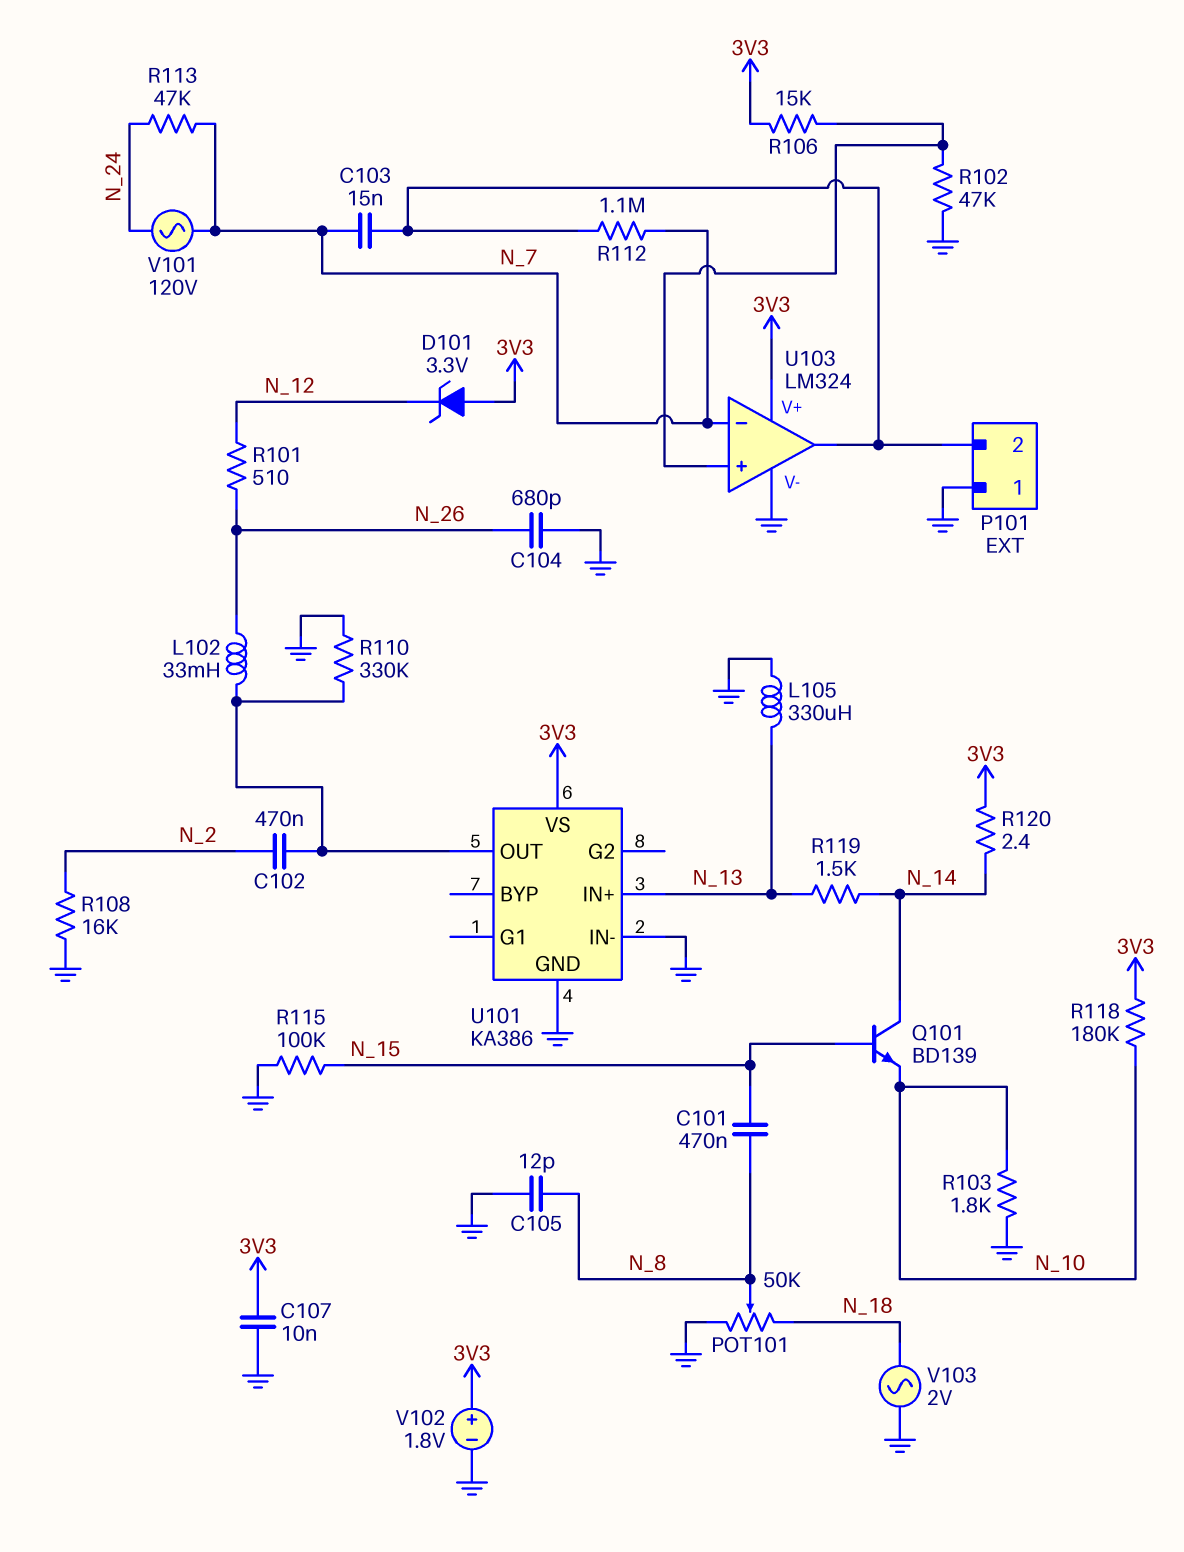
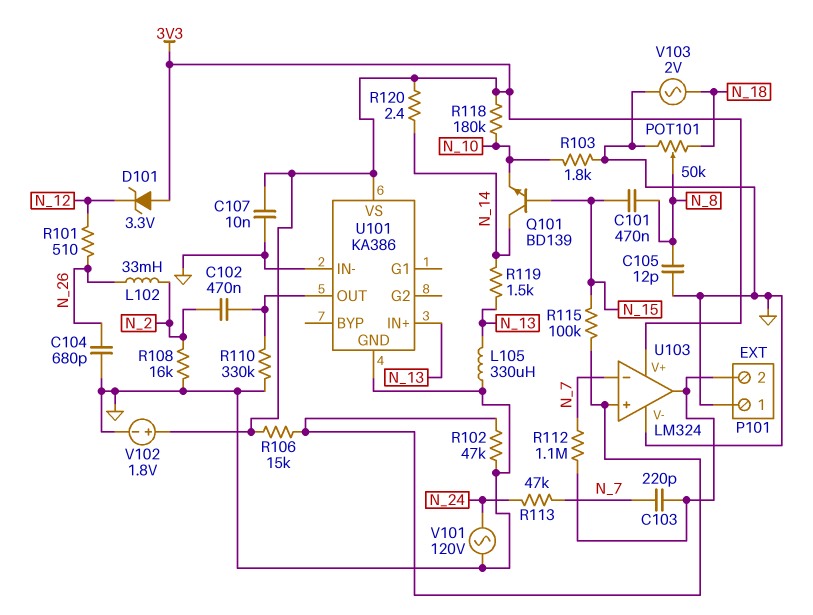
C103: 15nF (N_7, P101/2) -> 220pF (N_7, P101/2)
L102: 33mH (N_26, U101/OUT) -> 33mH (N_2, N_26)
R115: 100k (GND, N_15) -> 100k (N_15, U103/in+)
V101: AC 120V (N_7, N_24) -> AC 120V (GND, N_24)

